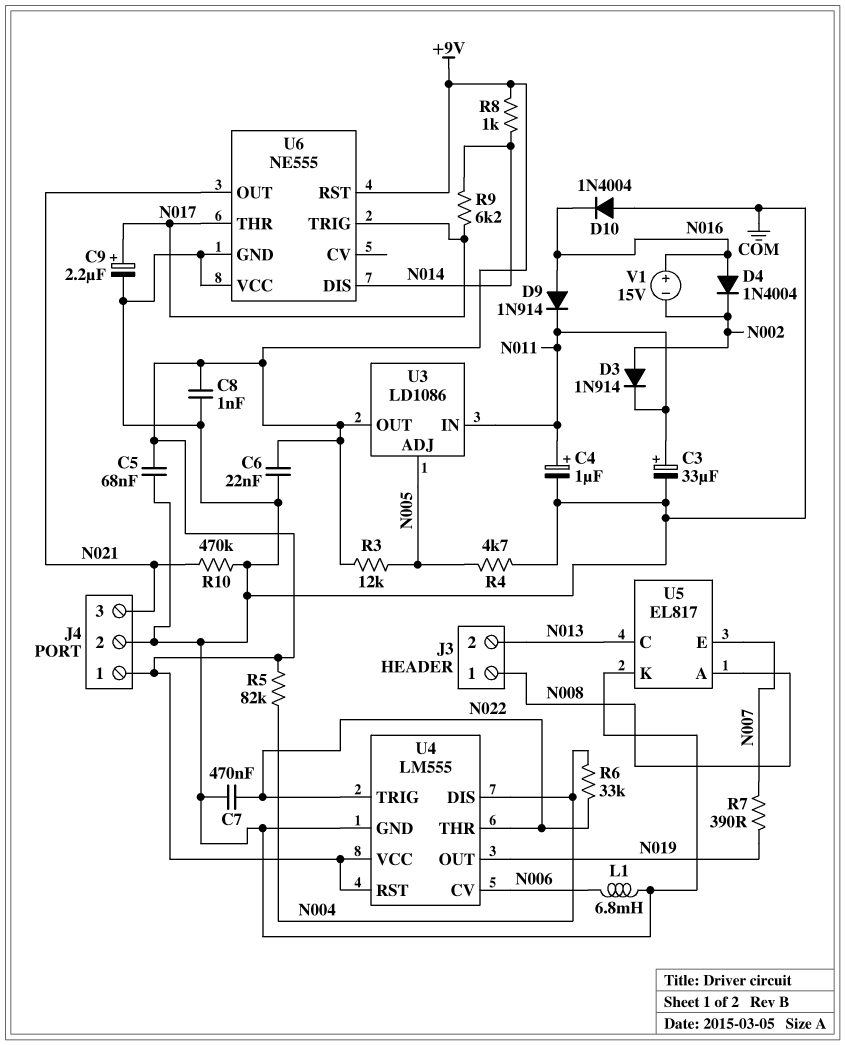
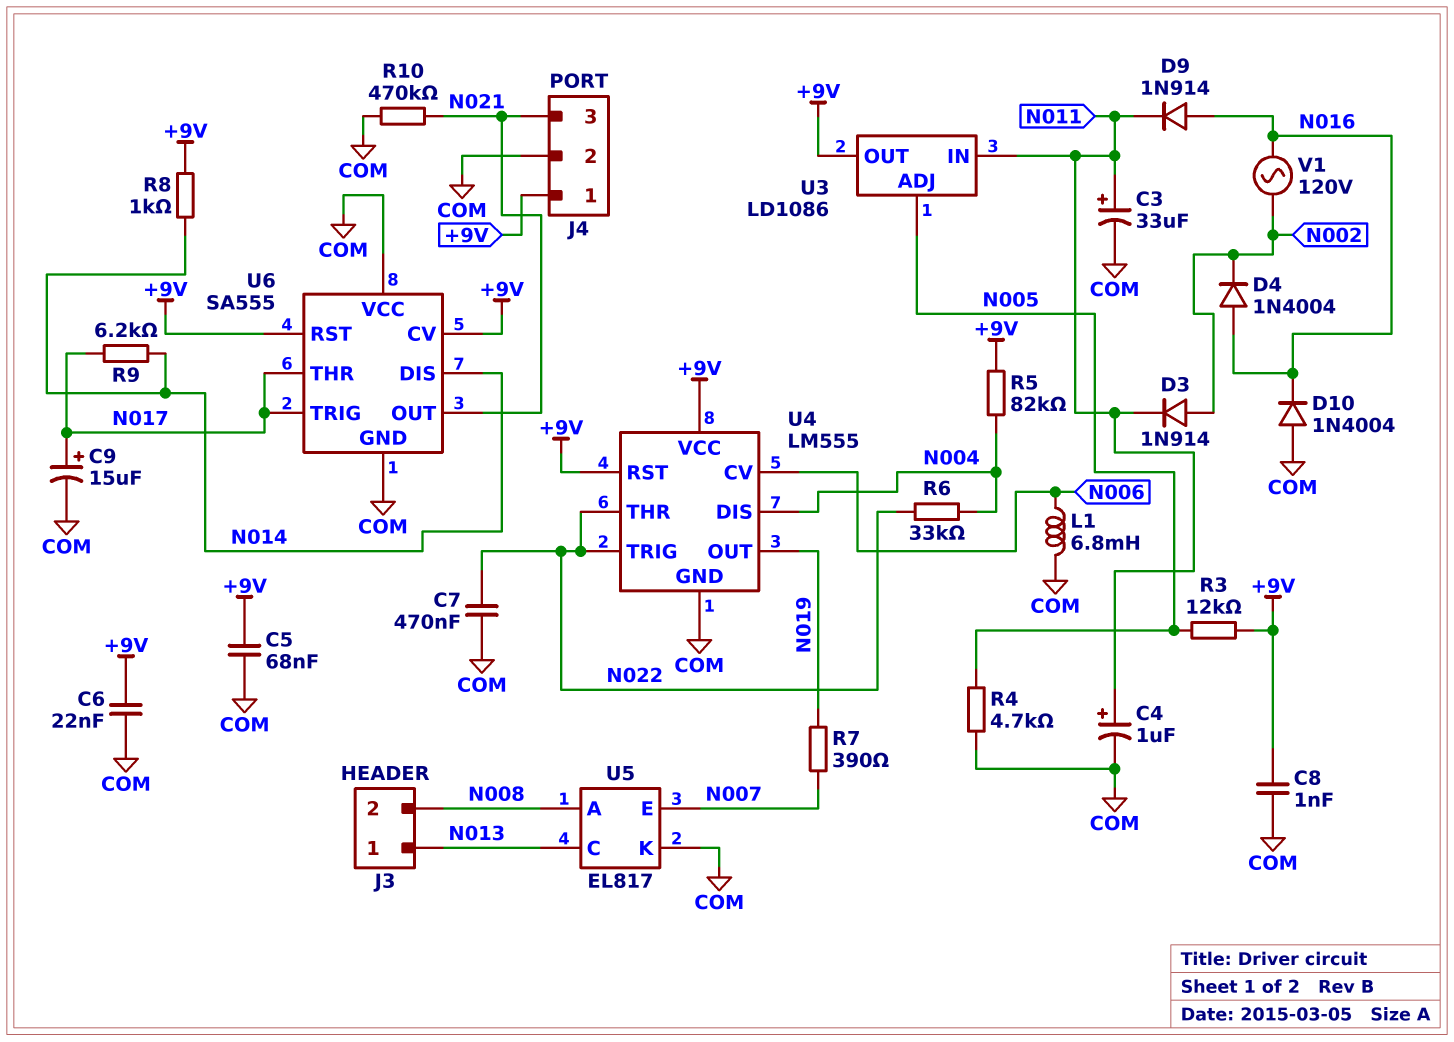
C9: 2.2uF (plus N017, minus COM) -> 15uF (plus N017, minus COM)
J3 pin 1: N008 -> N013
J3 pin 2: N013 -> N008
U6: NE555 -> SA555
U6 pin CV: none -> +9V
V1: 15V (plus N016, minus N002) -> AC 120V (N002, N016)

